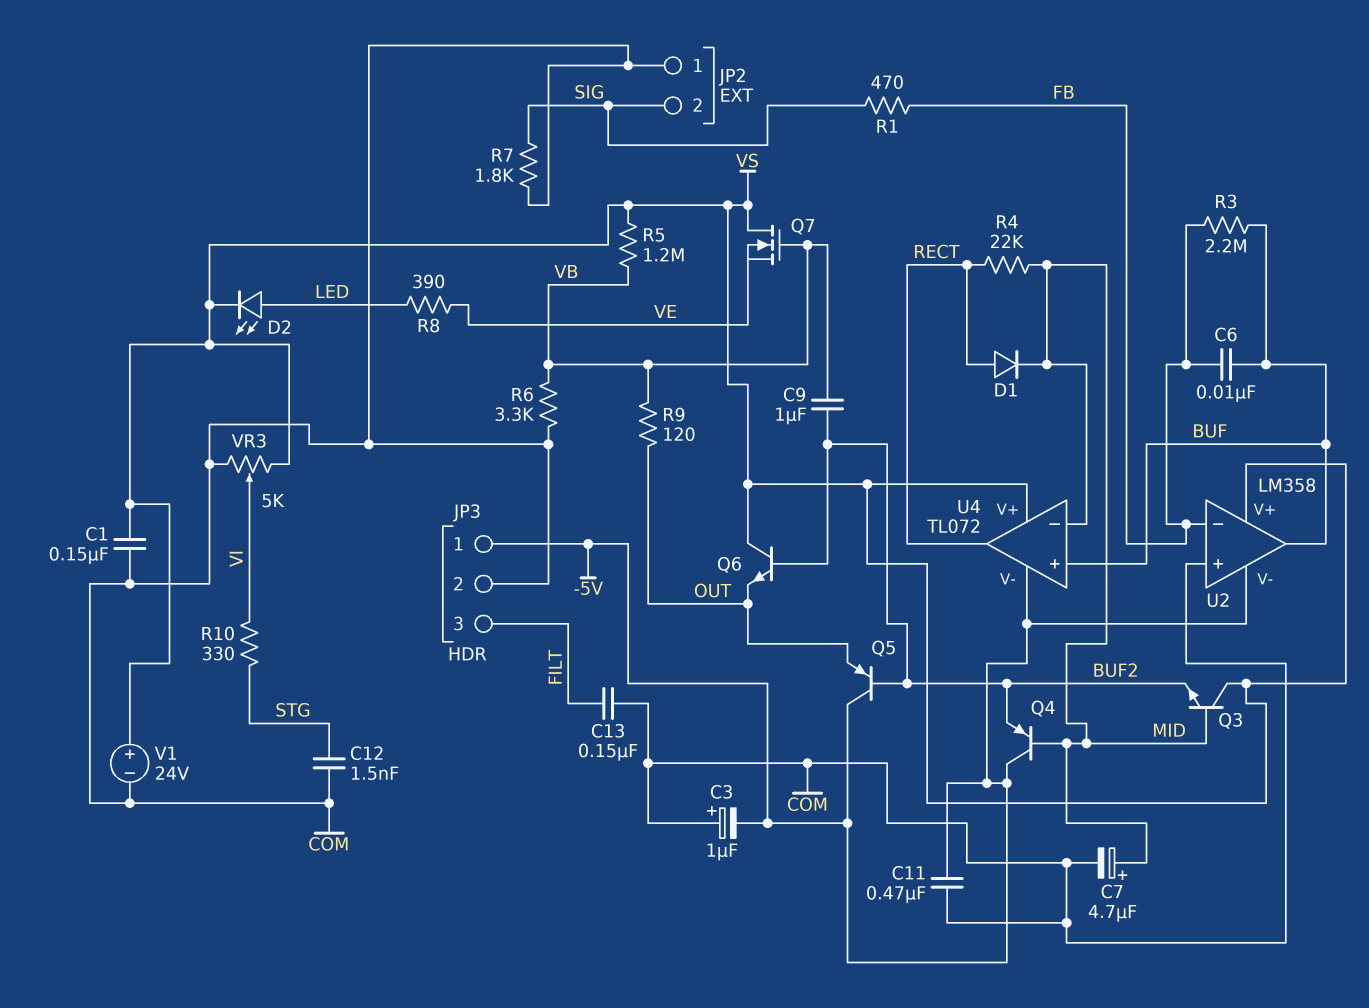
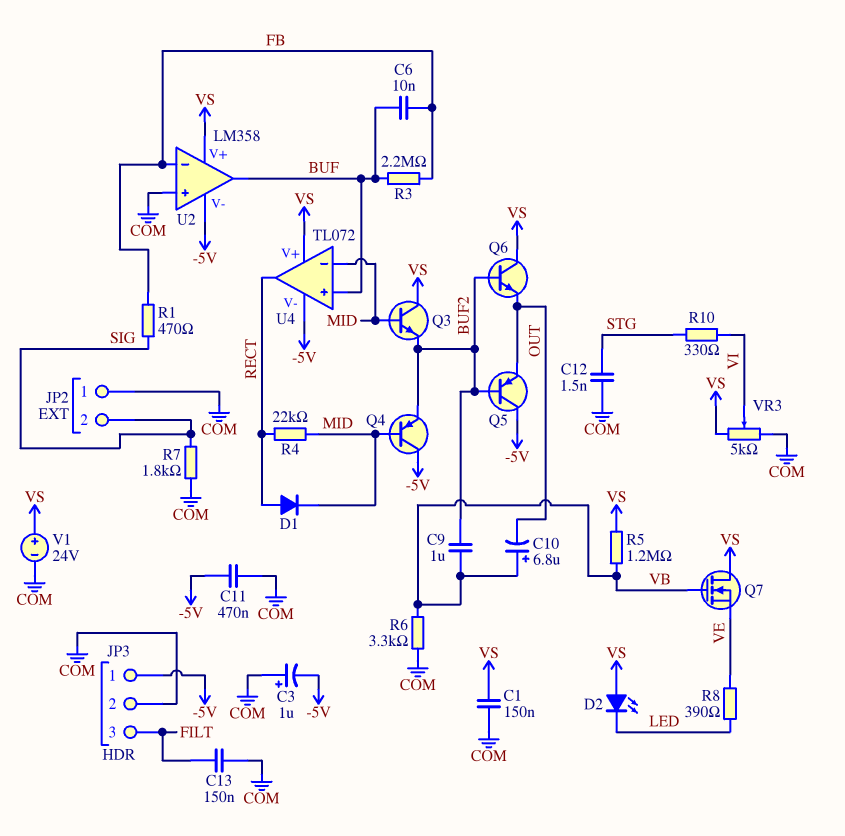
C7: 4.7uF (plus MID, minus COM) -> none
C10: none -> 6.8uF (plus VB, minus OUT)
D2: LED (A LED, K VS) -> LED (A VS, K LED)
R9: 120 (OUT, VB) -> none

